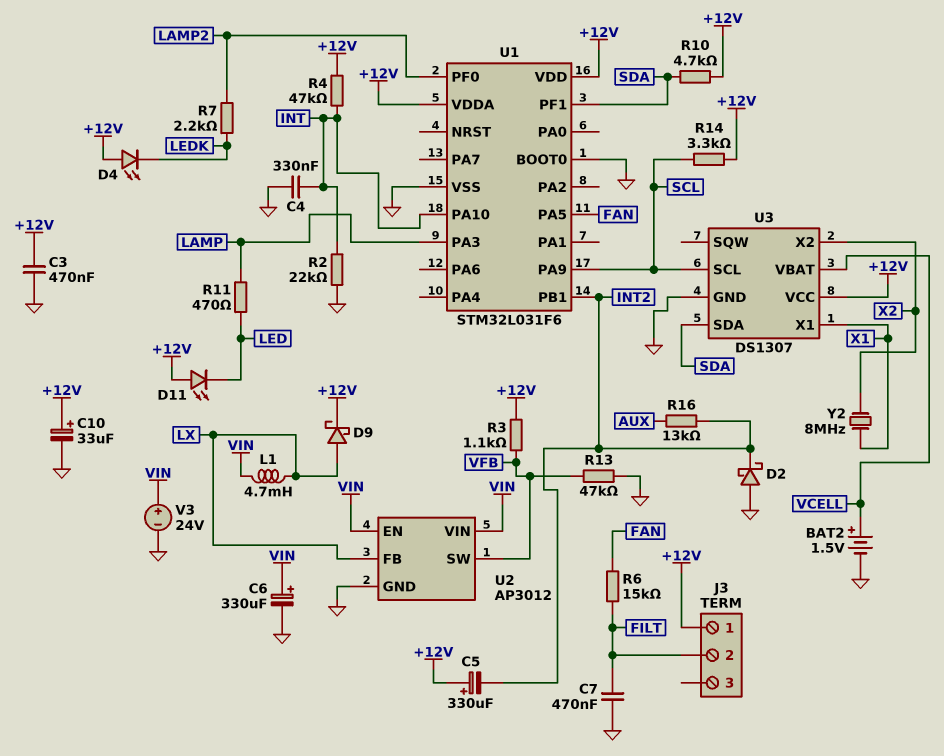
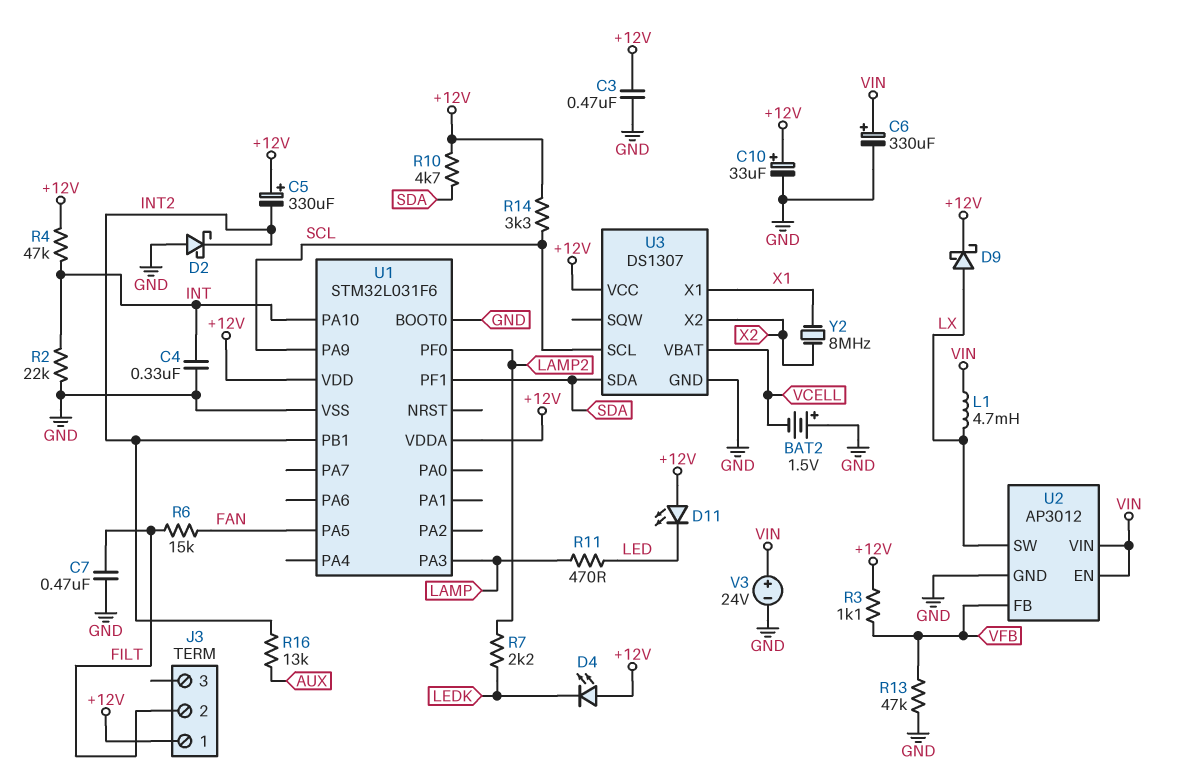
BAT2: 1.5V (plus VCELL, minus GND) -> 1.5V (plus GND, minus VCELL)
U2 pin FB: LX -> VFB
U2 pin SW: VFB -> LX

